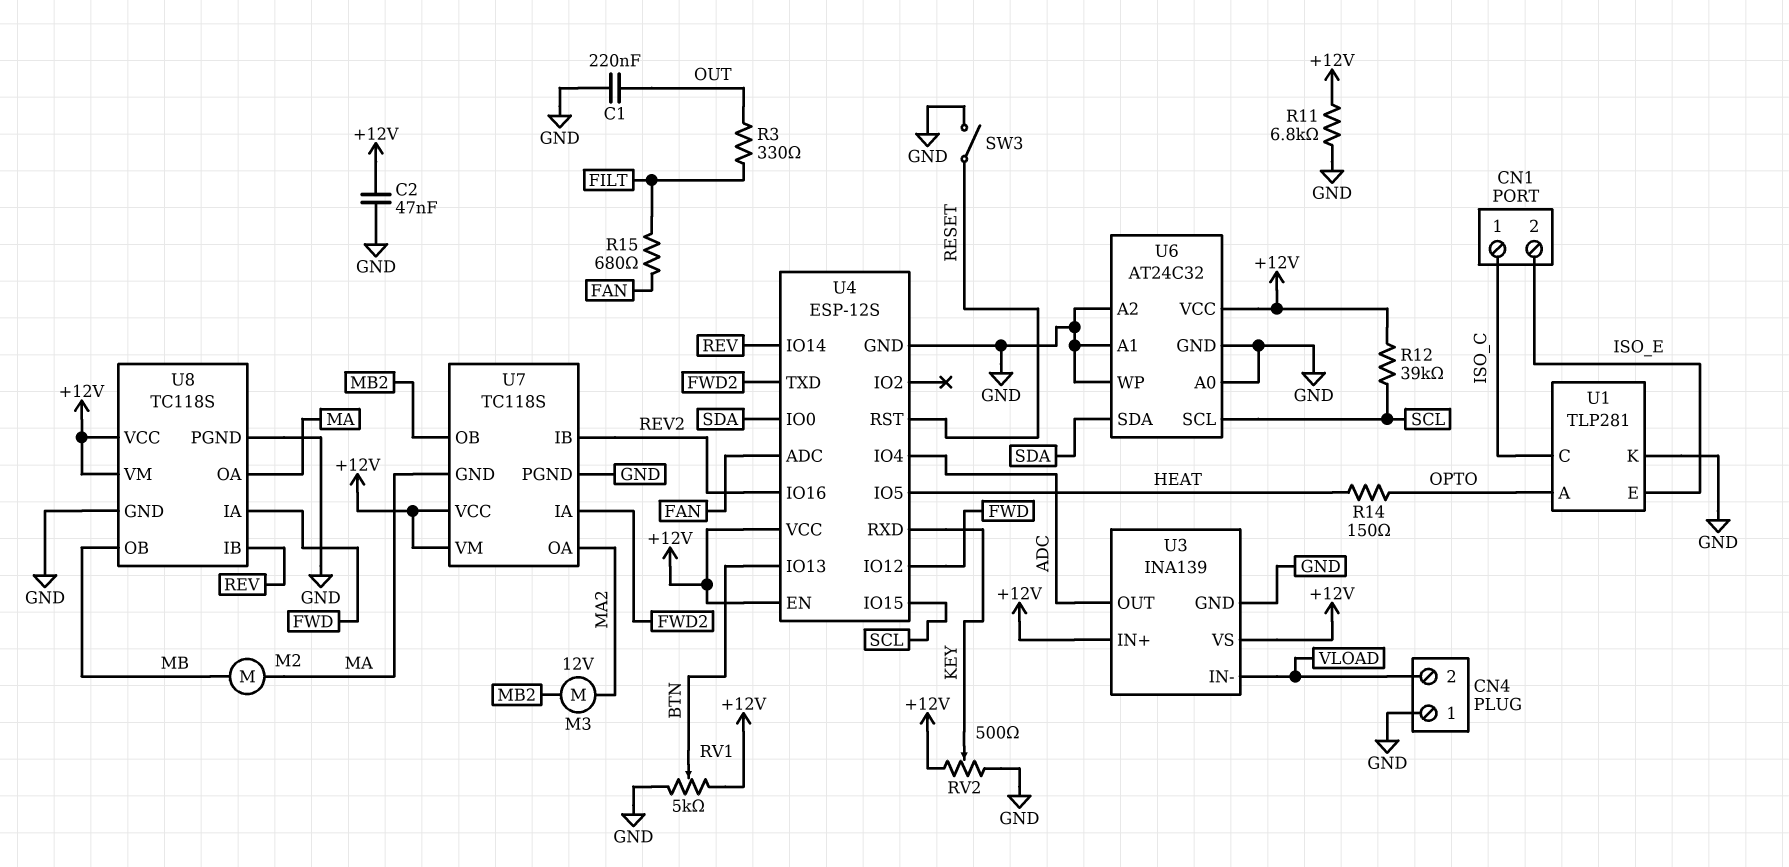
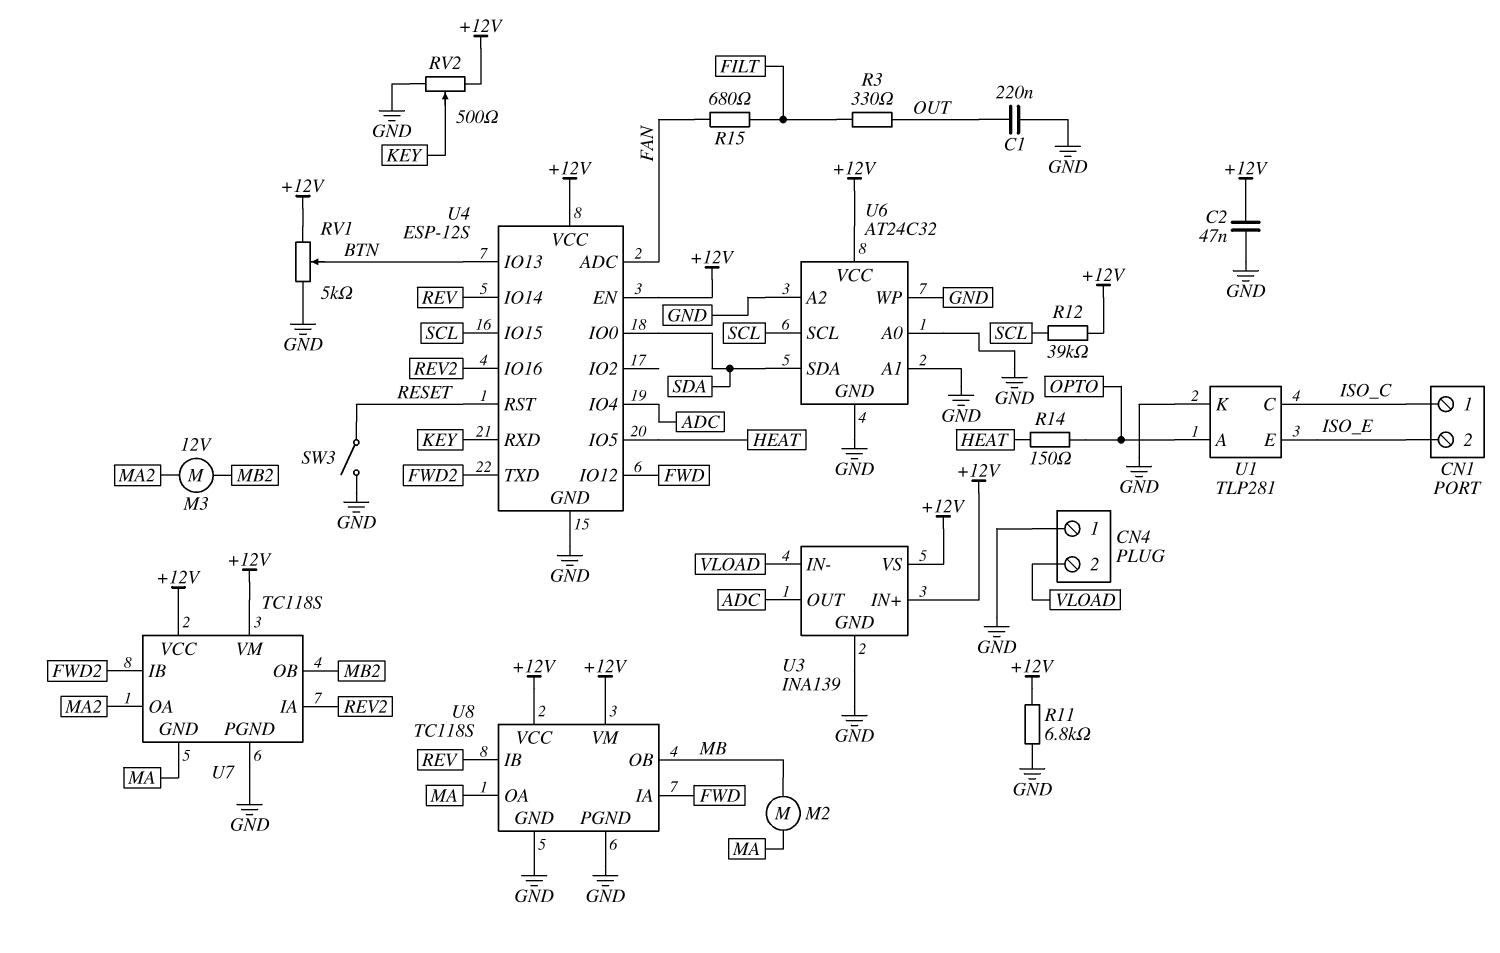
U7 pin IA: FWD2 -> REV2
U7 pin IB: REV2 -> FWD2

